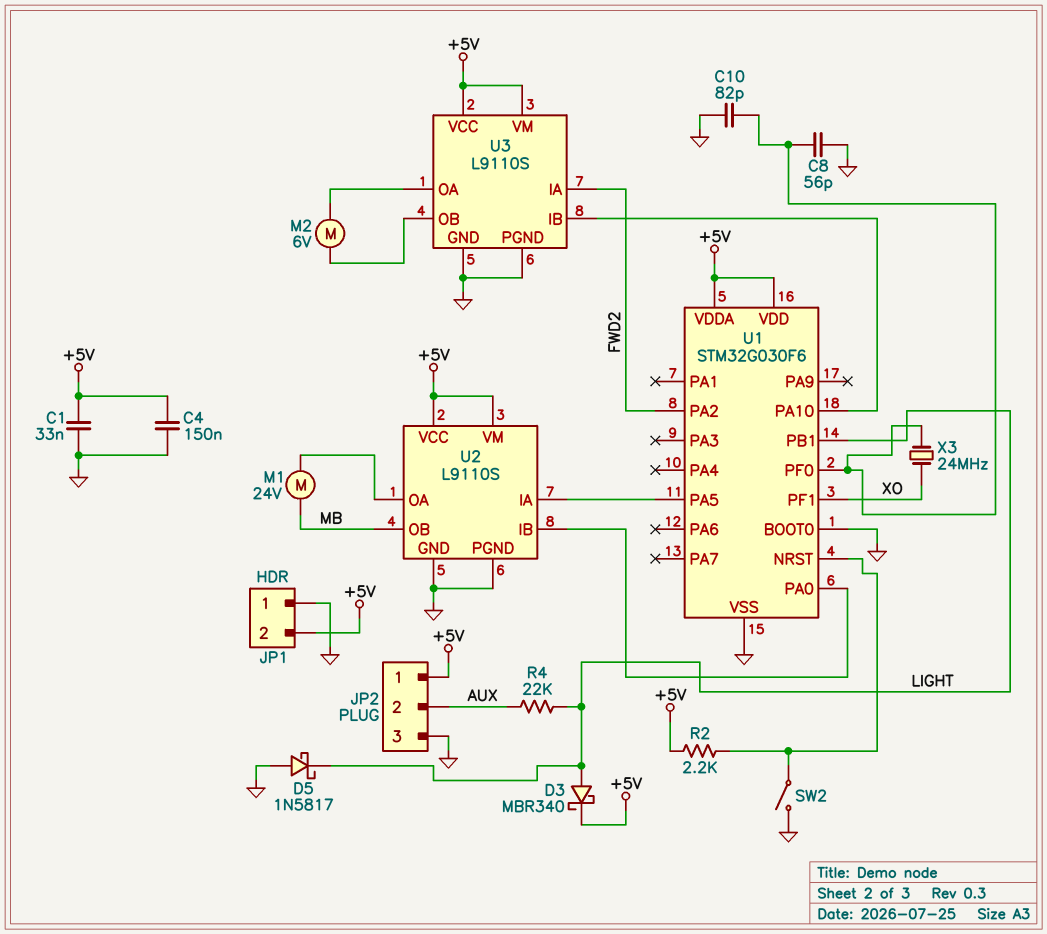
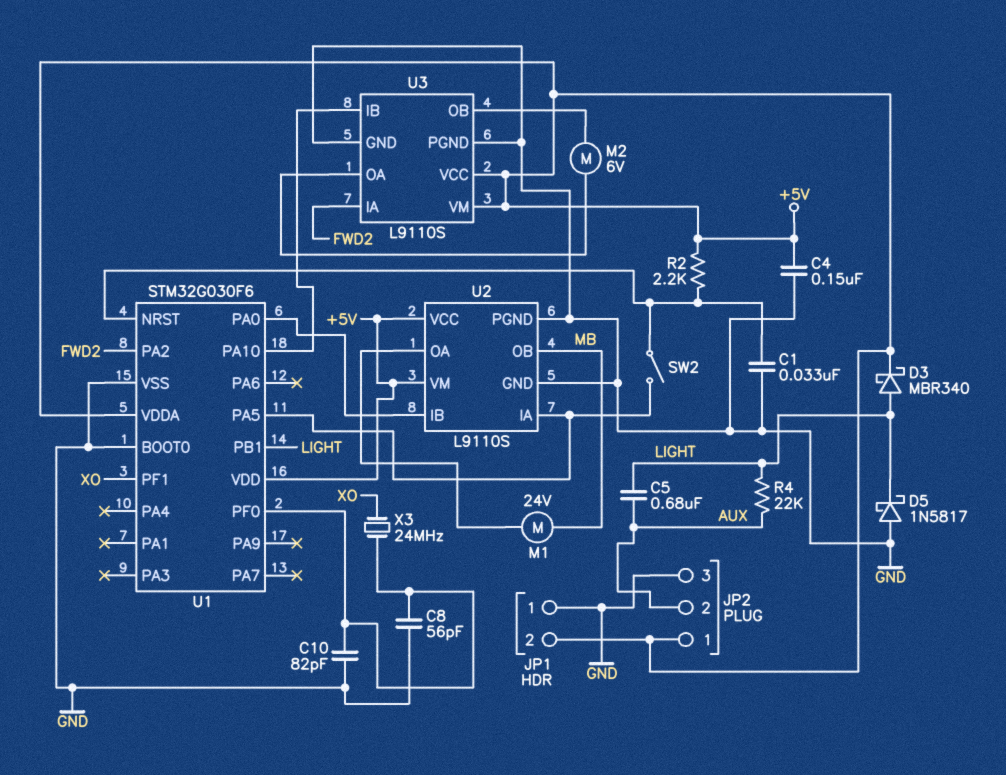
C1: 33nF (+5V, GND) -> 33nF (GND, U1/NRST)
C5: none -> 680nF (AUX, LIGHT)
SW2: switch (GND, U1/NRST) -> switch (U1/NRST, U1/PA5)

